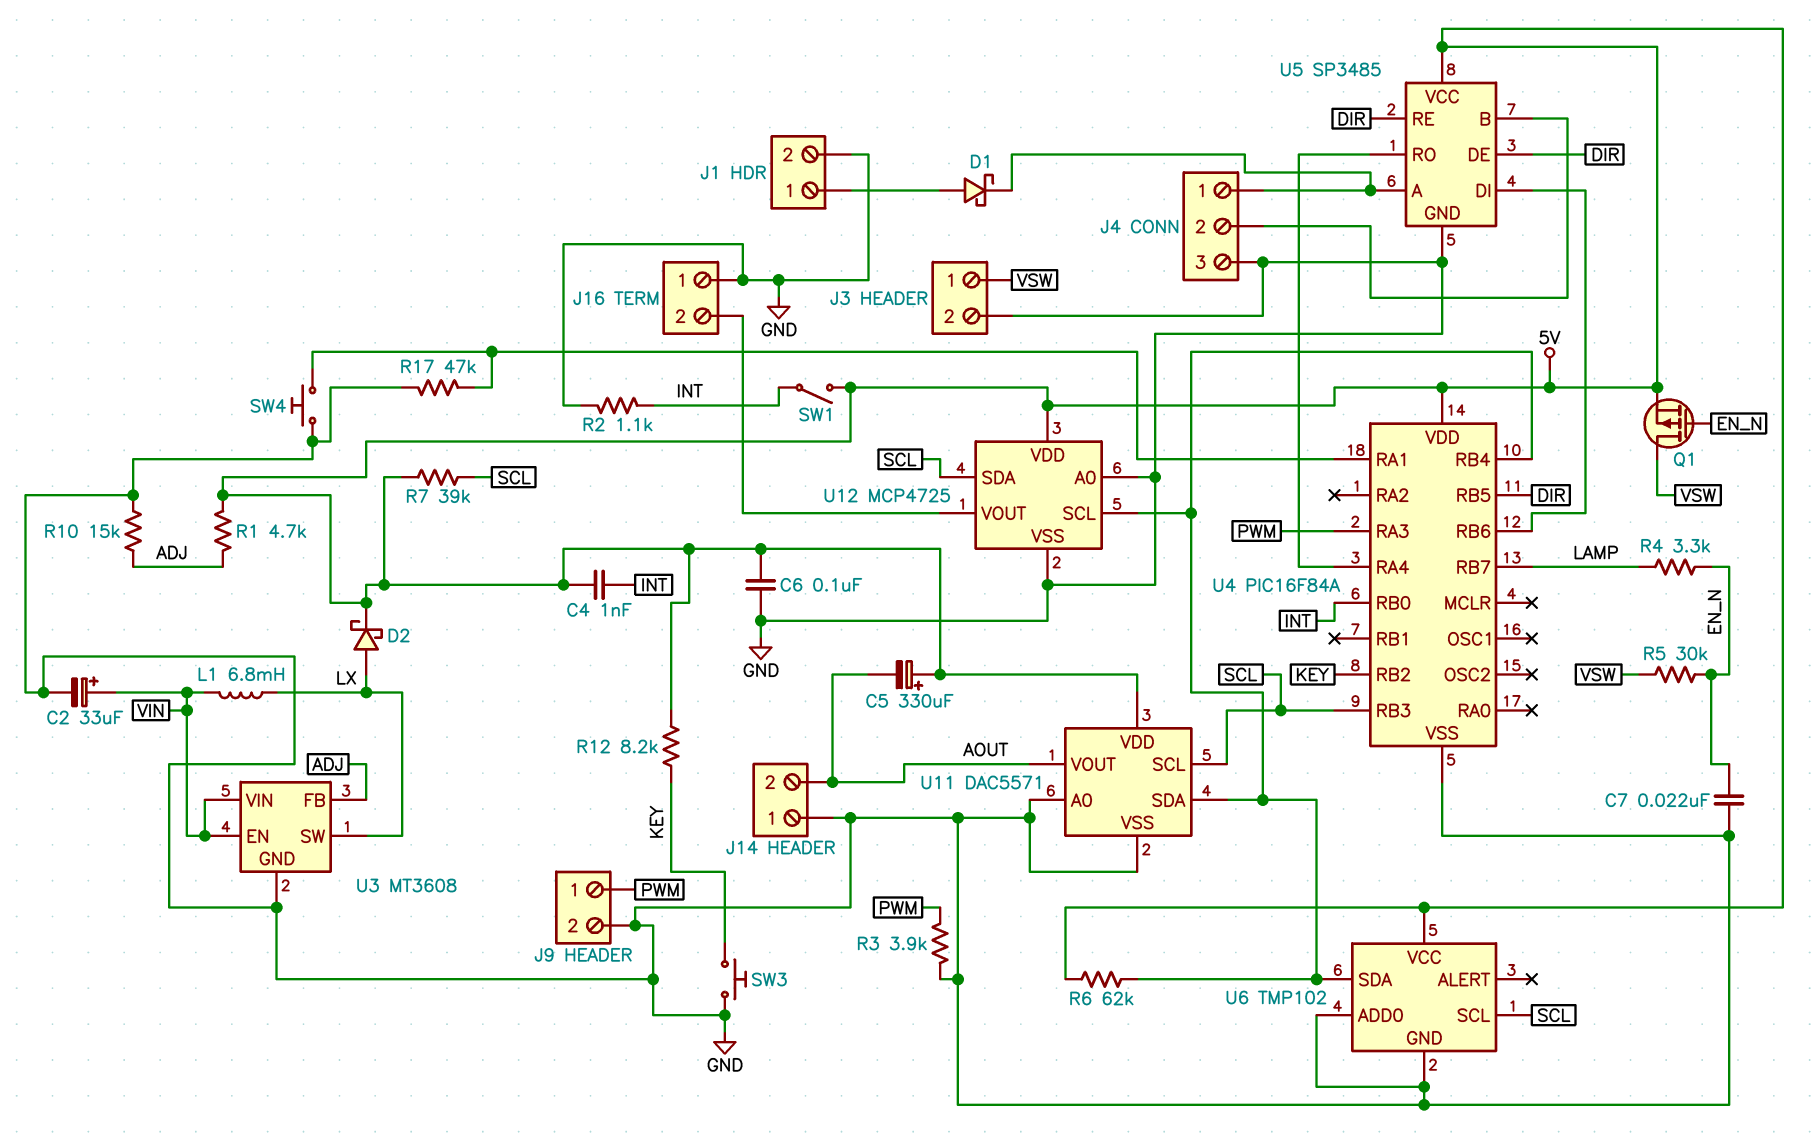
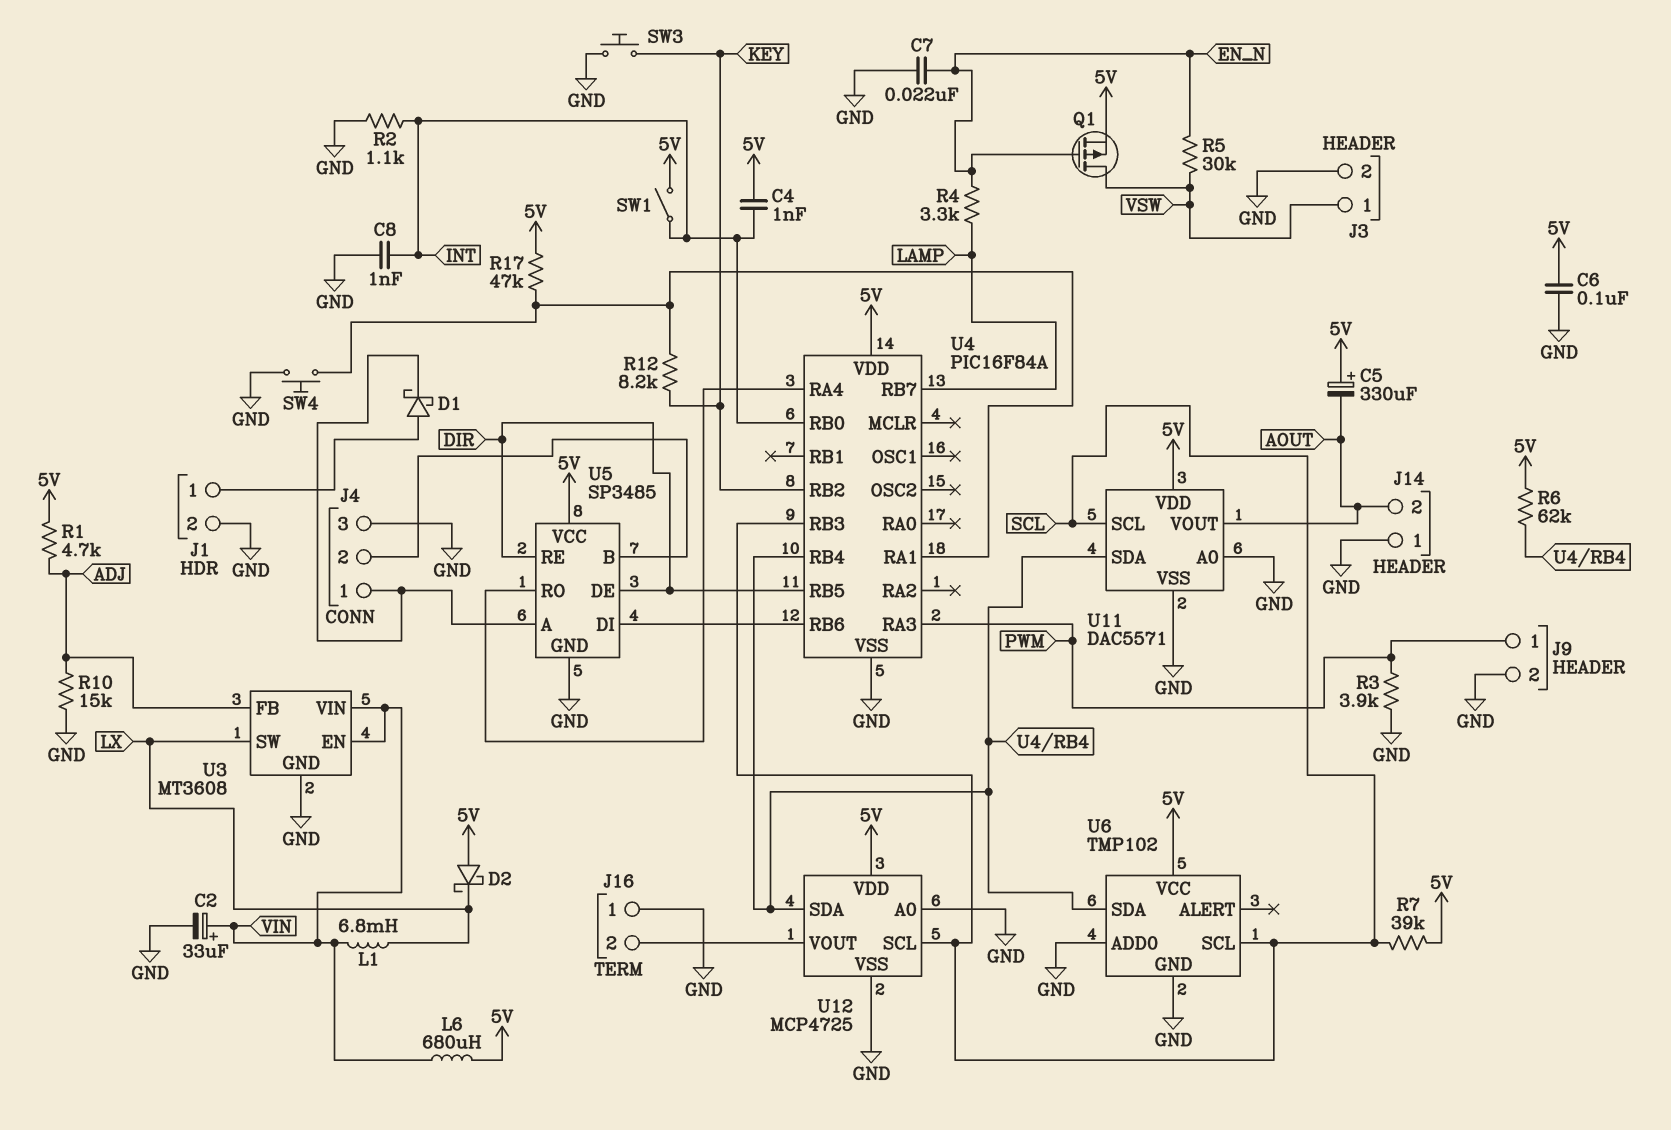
C8: none -> 1nF (GND, INT)
D2: schottky (A LX, K 5V) -> schottky (A 5V, K LX)
L6: none -> 680uH (5V, VIN)
R12: 8.2k (5V, KEY) -> 8.2k (KEY, U4/RA1)
R17: 47k (GND, U4/RA1) -> 47k (5V, U4/RA1)
U12 pin SCL: U4/RB4 -> SCL
U12 pin SDA: SCL -> U4/RB4

